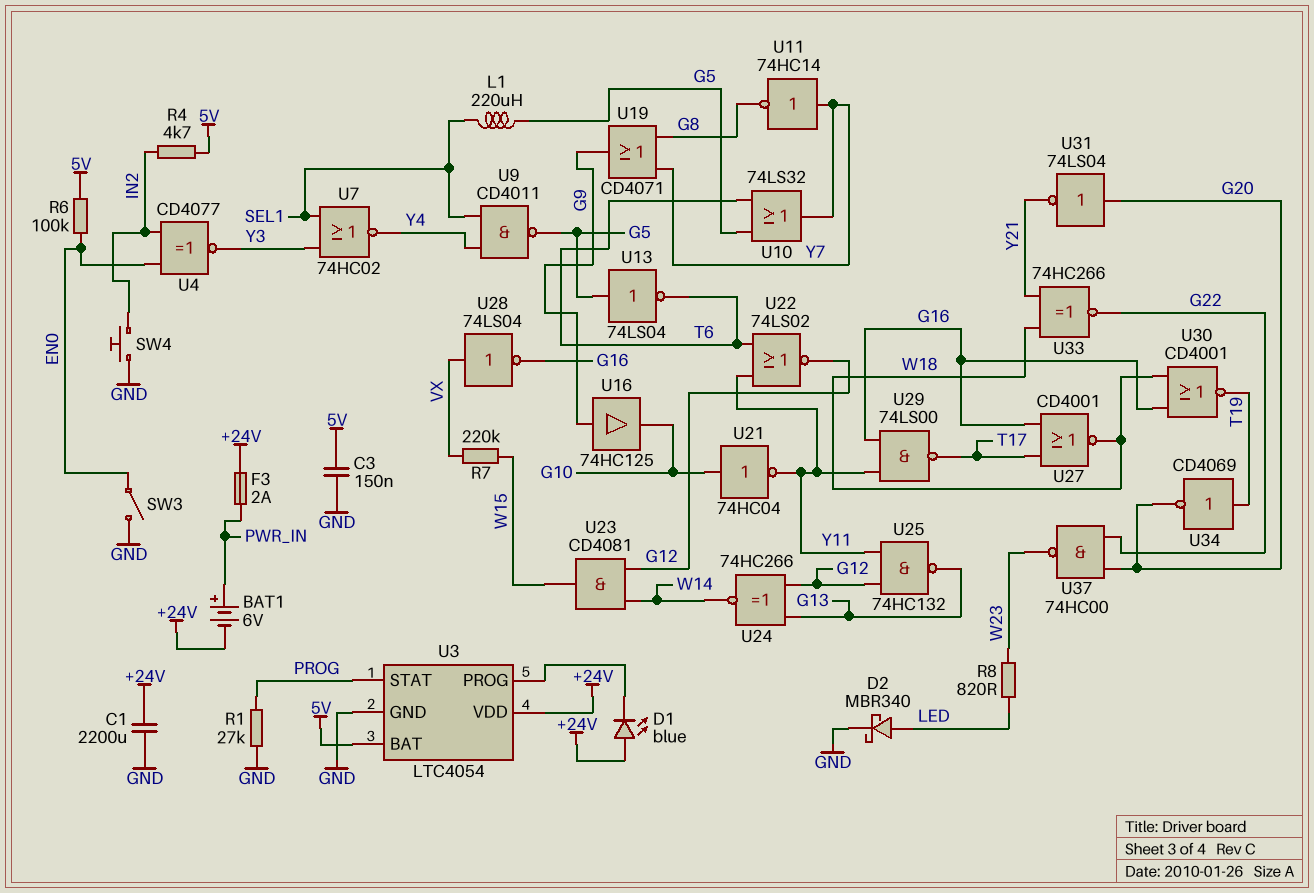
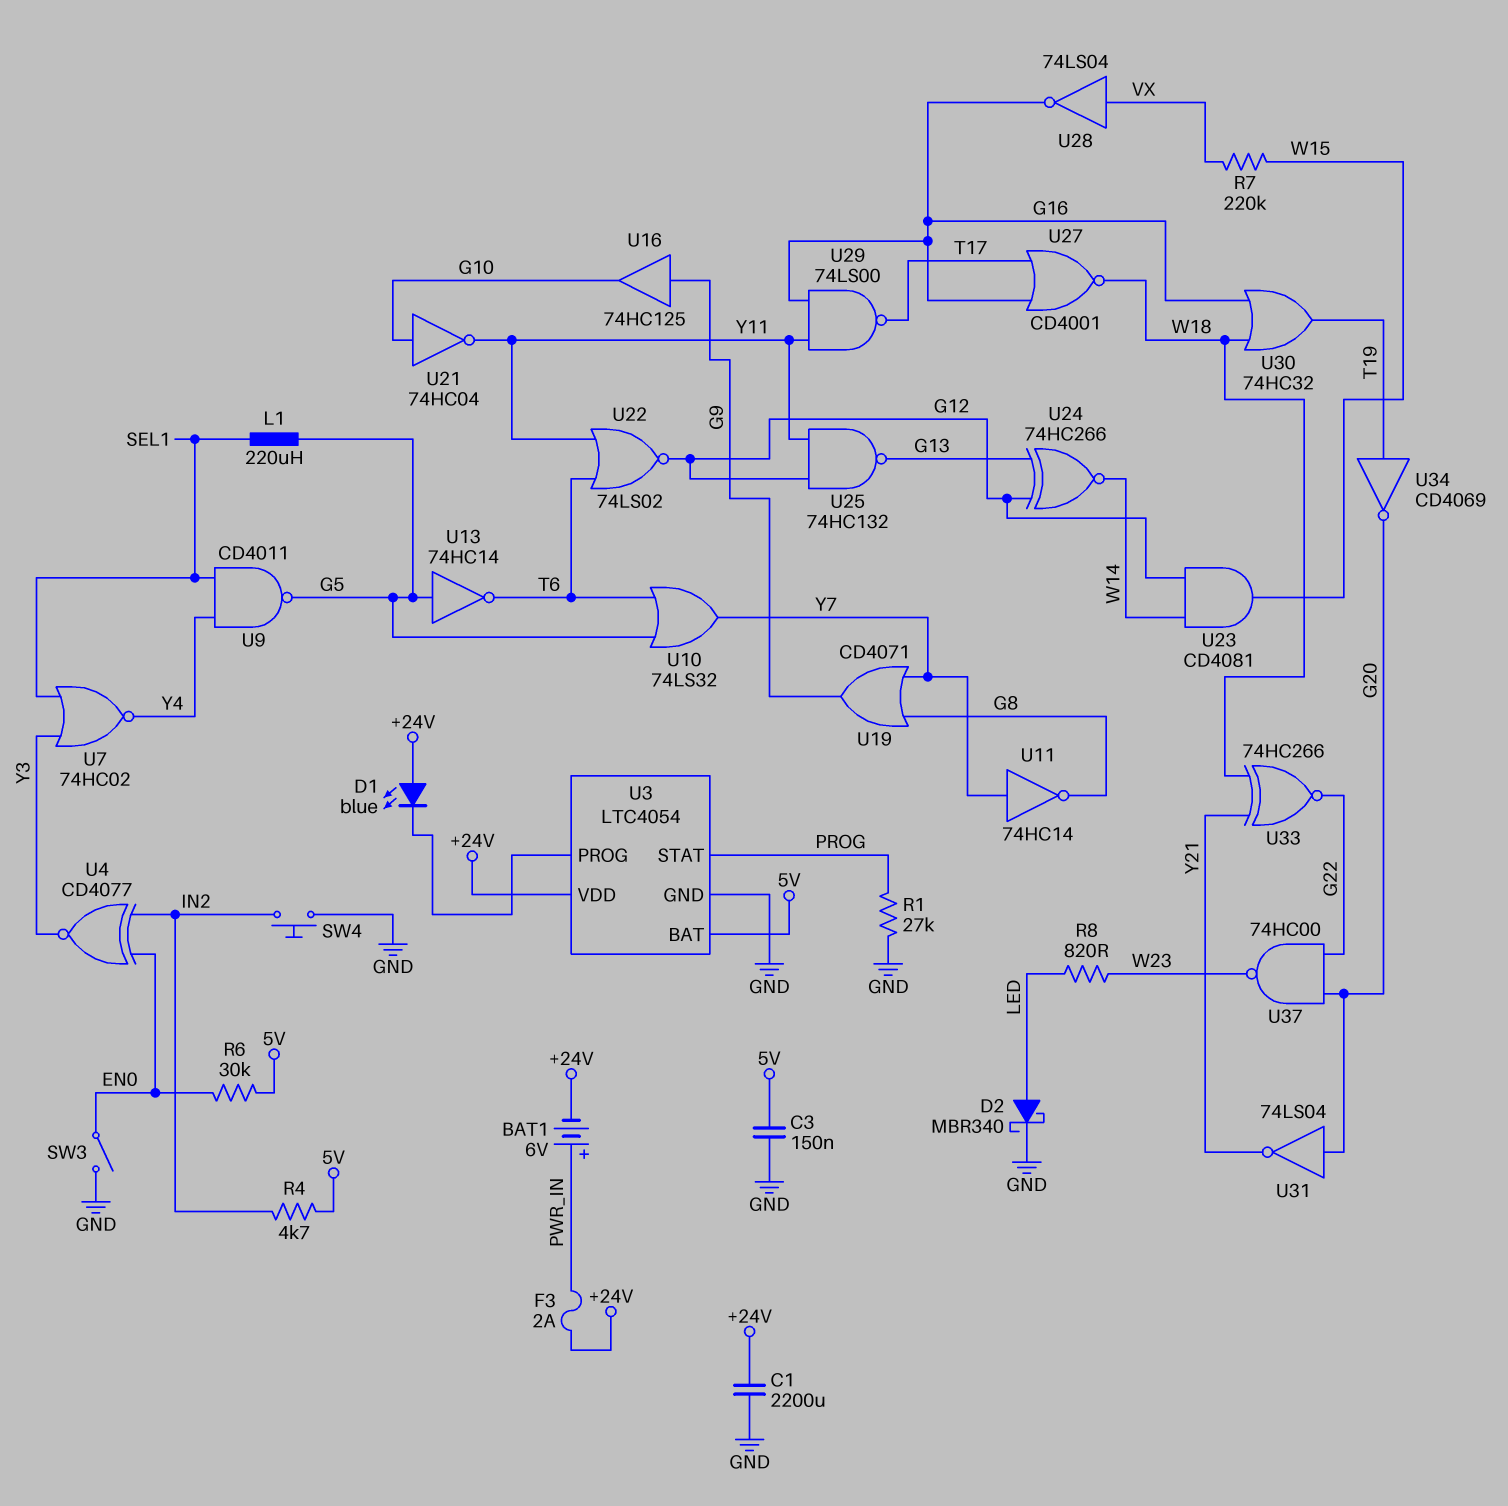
R6: 100k (5V, EN0) -> 30k (5V, EN0)
U13: NOT 74LS04 (in G5, out T6) -> NOT 74HC14 (in G5, out T6)
U30: NOR CD4001 (in G16, in W18, out T19) -> OR 74HC32 (in G16, in W18, out T19)

